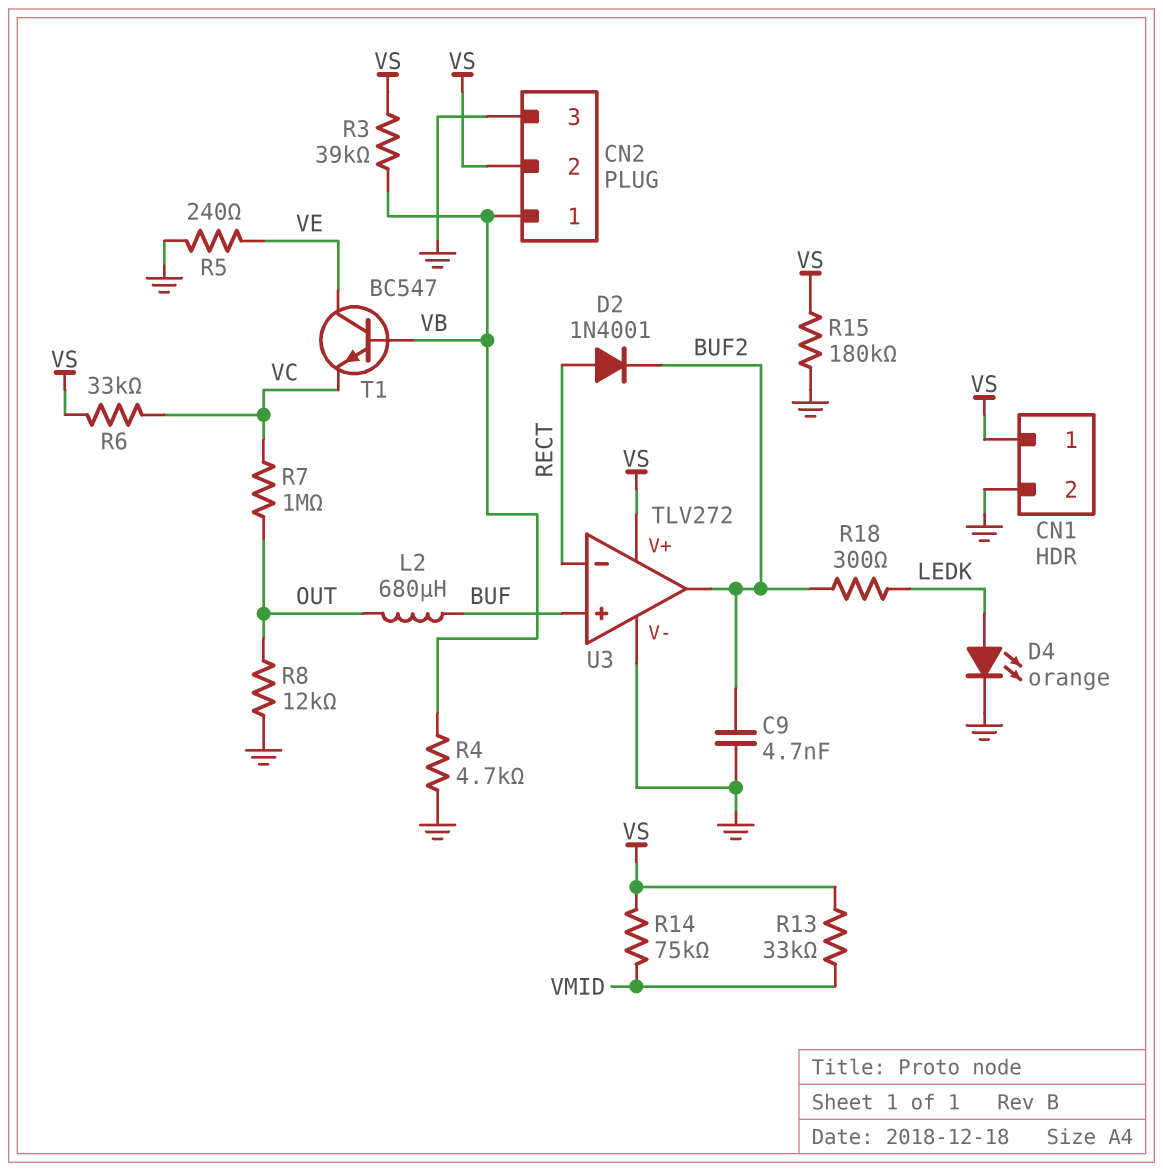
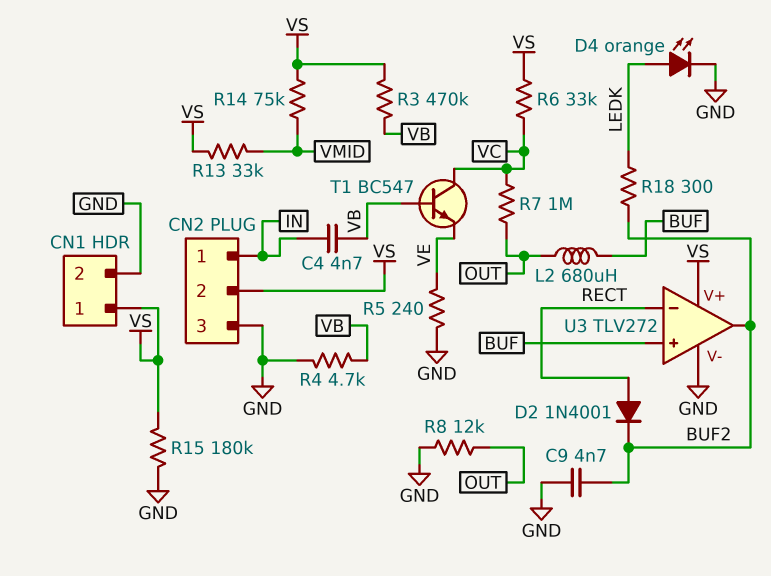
C4: none -> 4.7nF (IN, VB)
CN2 pin 1: VB -> IN
R3: 39k (VB, VS) -> 470k (VB, VS)
T1: NPN BC547 (B VB, C VE, E VC) -> NPN BC547 (B VB, C VC, E VE)

